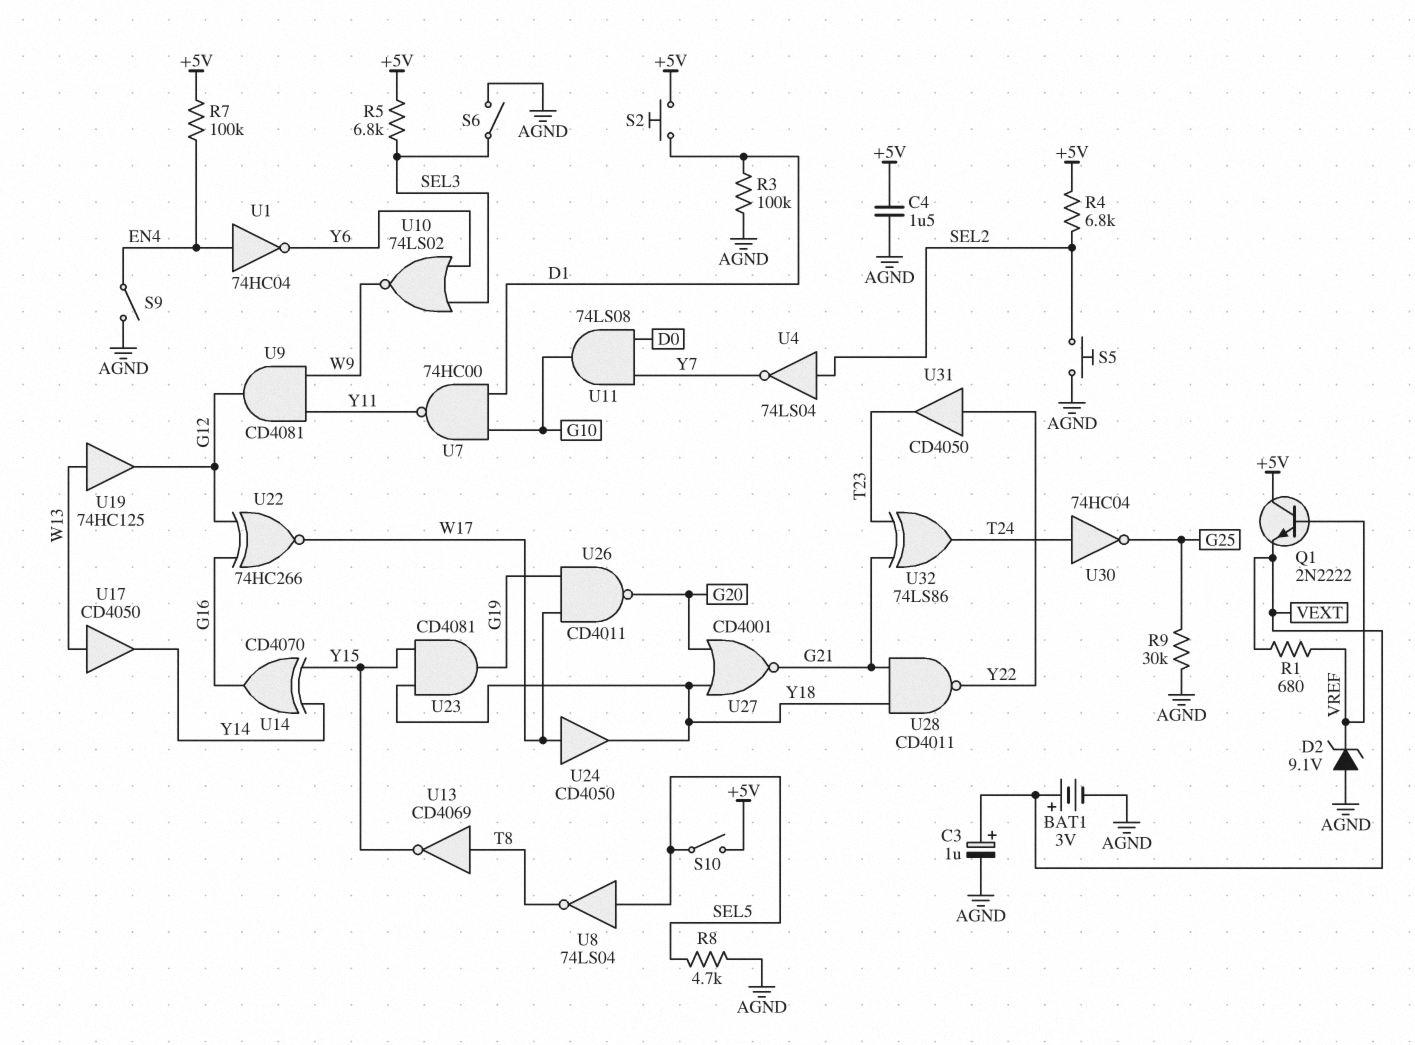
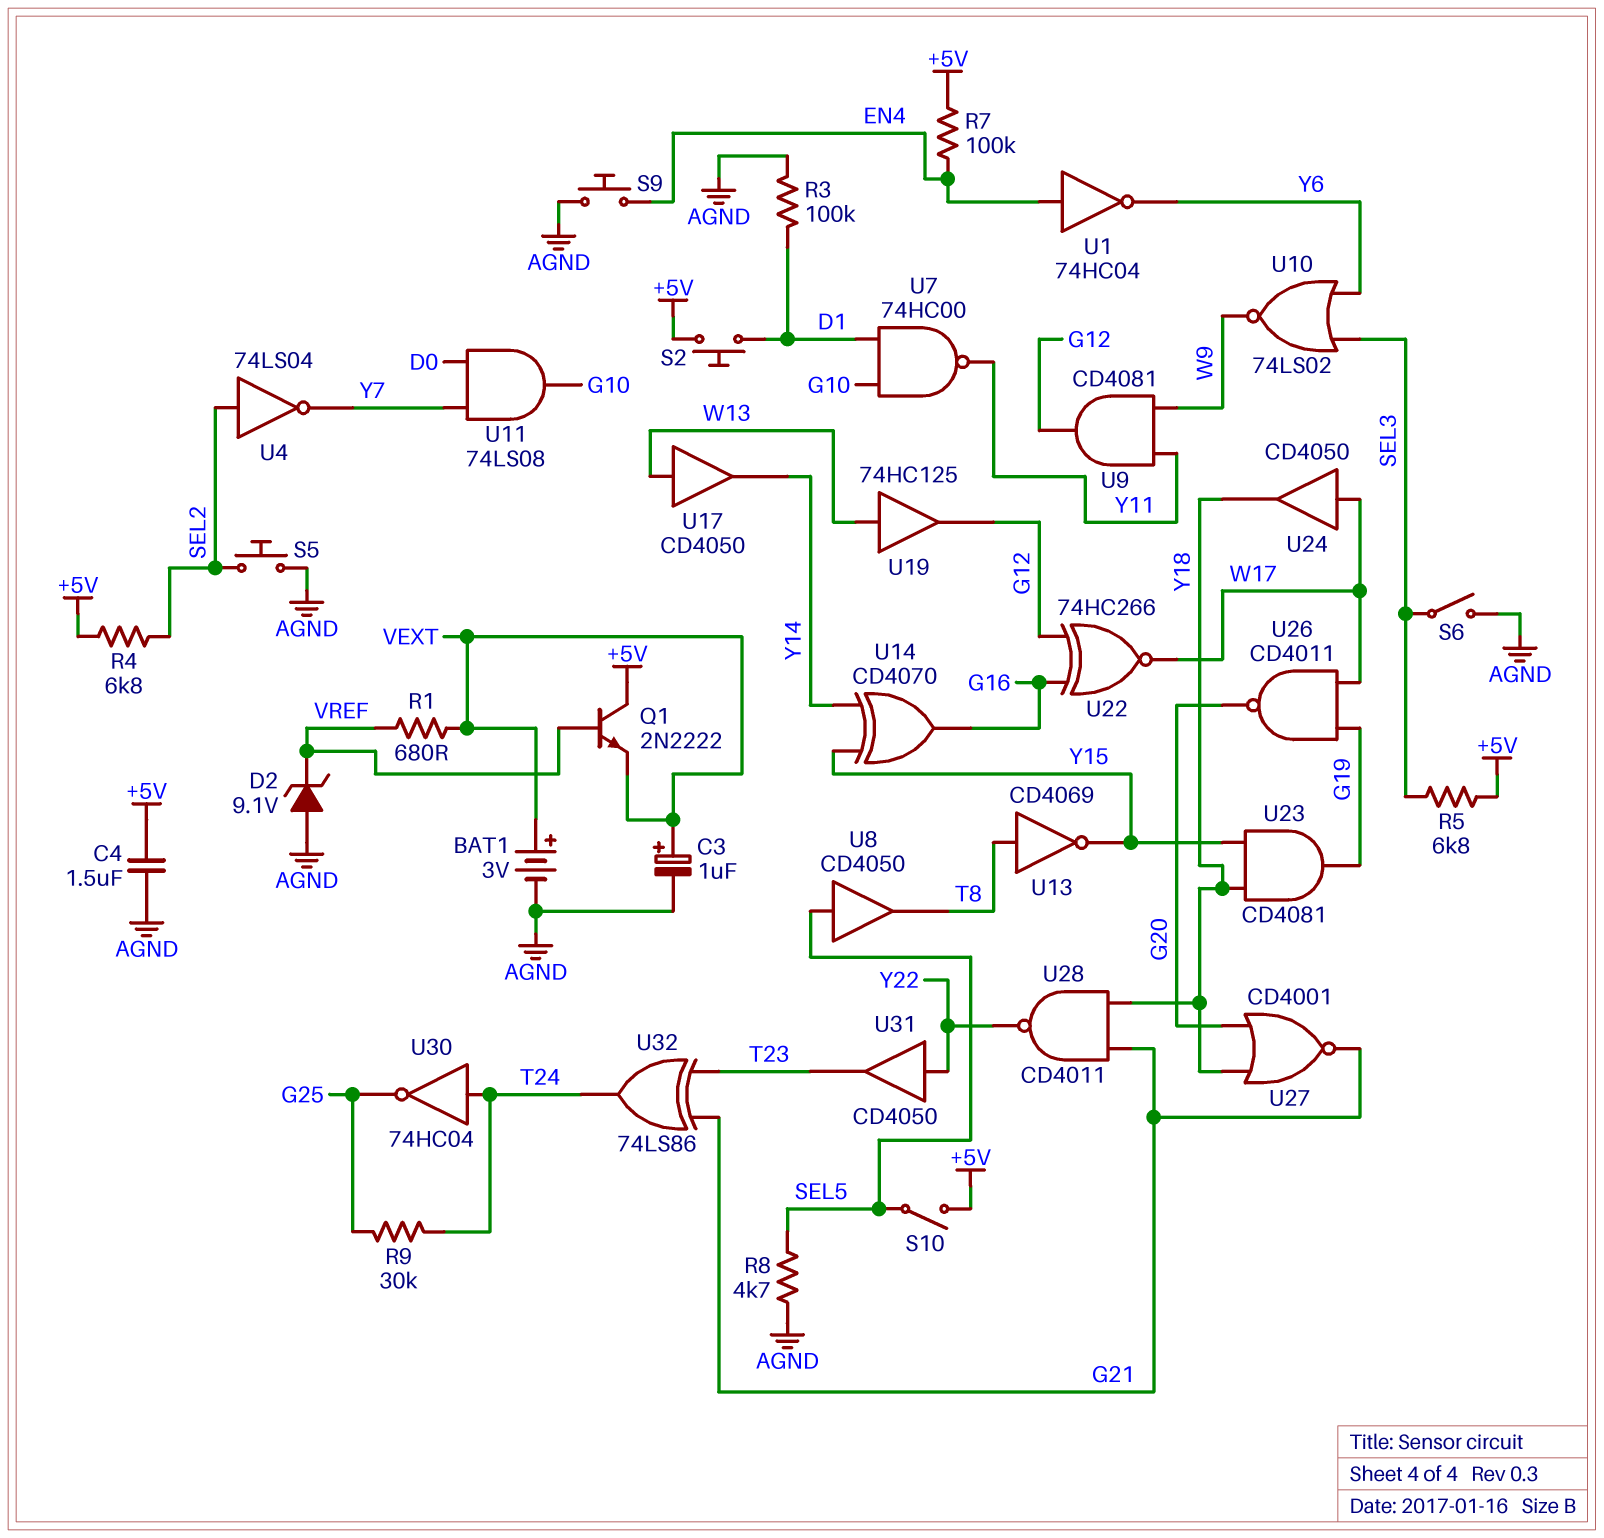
R9: 30k (AGND, G25) -> 30k (G25, T24)
S9: switch (AGND, EN4) -> button (AGND, EN4)
U8: NOT 74LS04 (in SEL5, out T8) -> buffer CD4050 (in SEL5, out T8)

